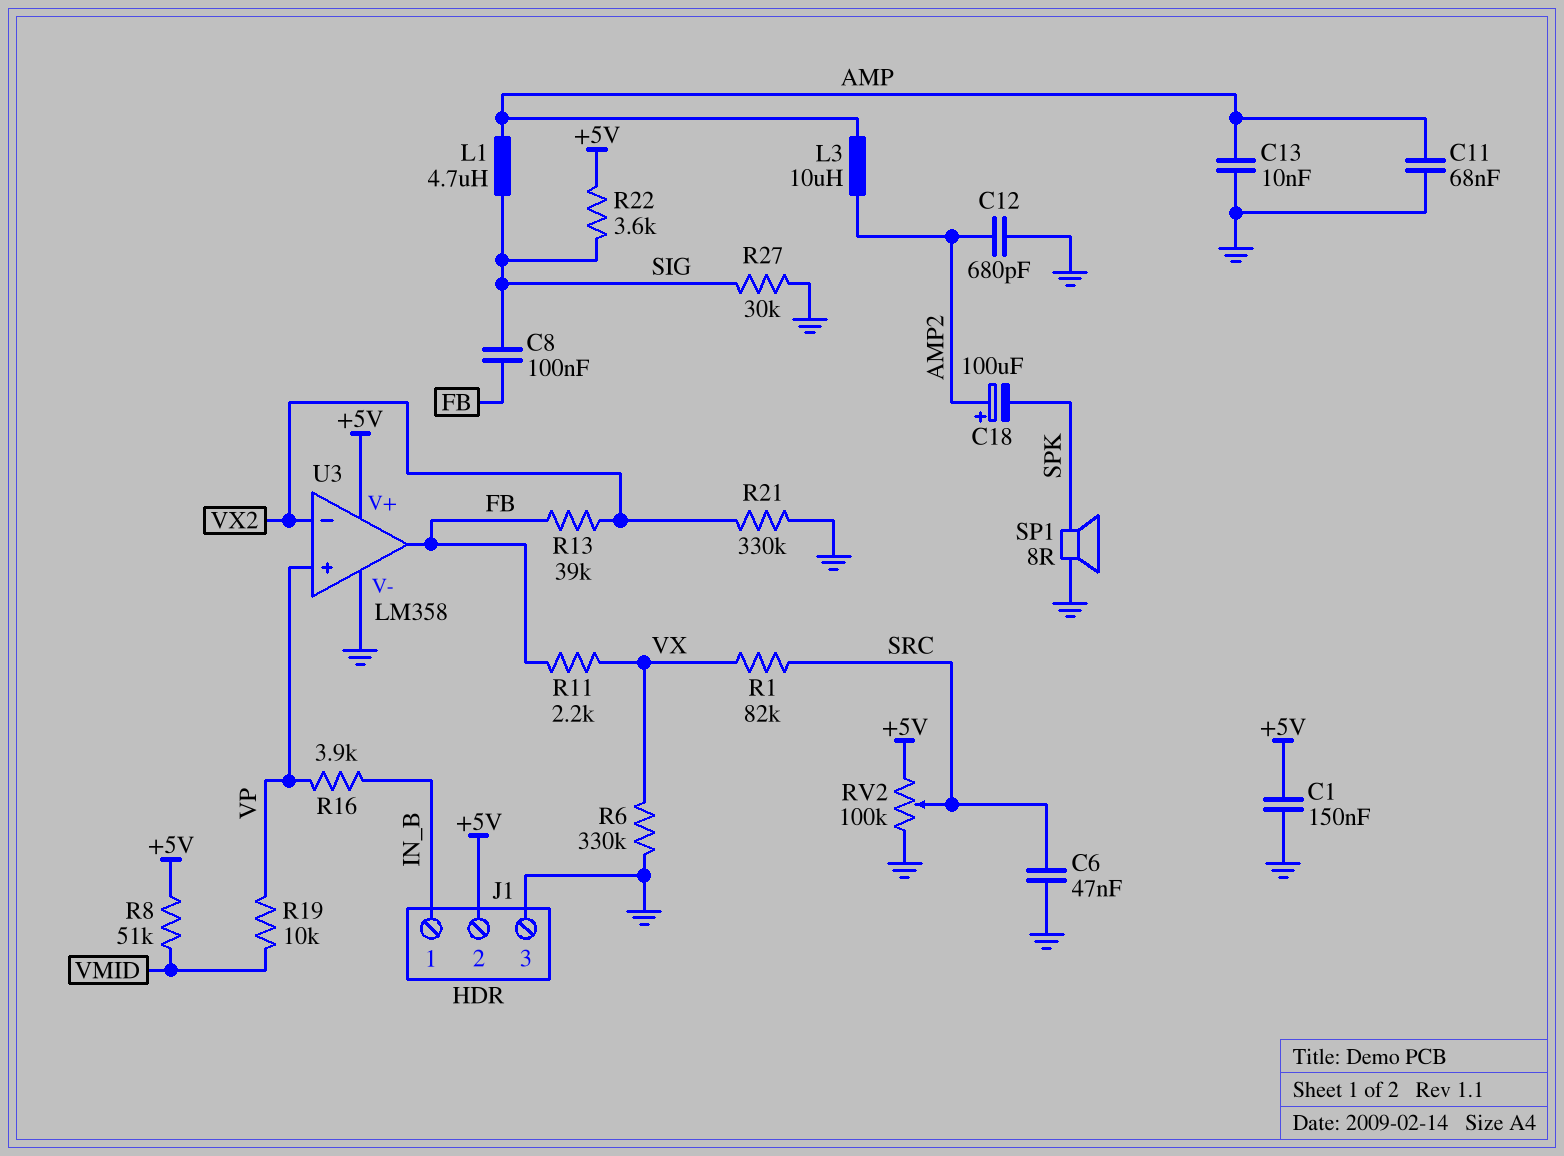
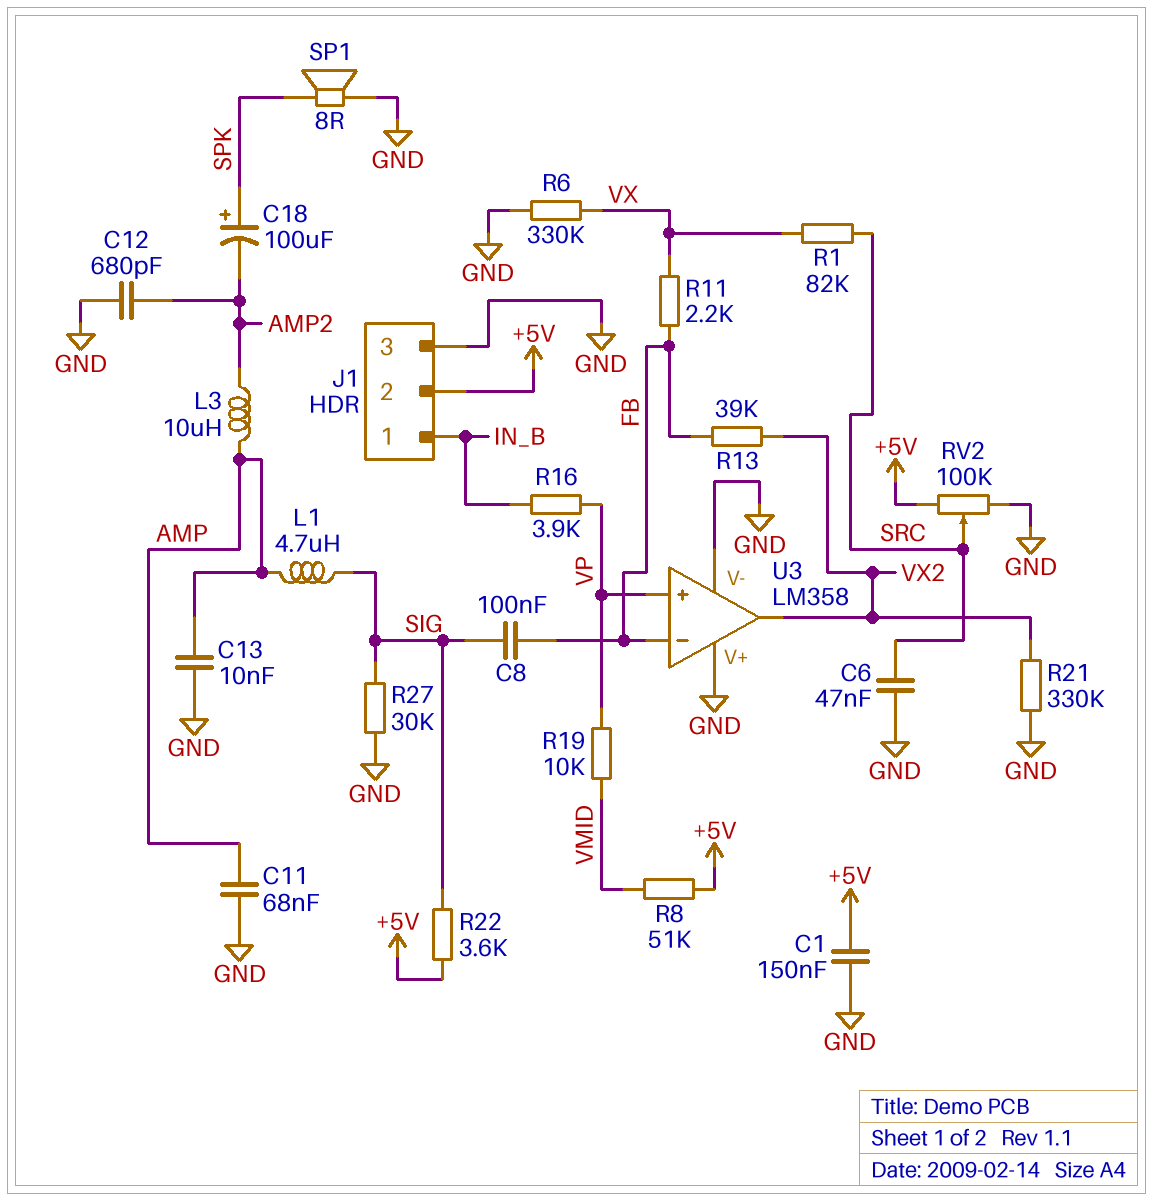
C18: 100uF (plus AMP2, minus SPK) -> 100uF (plus SPK, minus AMP2)
U3 pin V+: +5V -> GND
U3 pin in-: VX2 -> FB
U3 pin out: FB -> VX2

